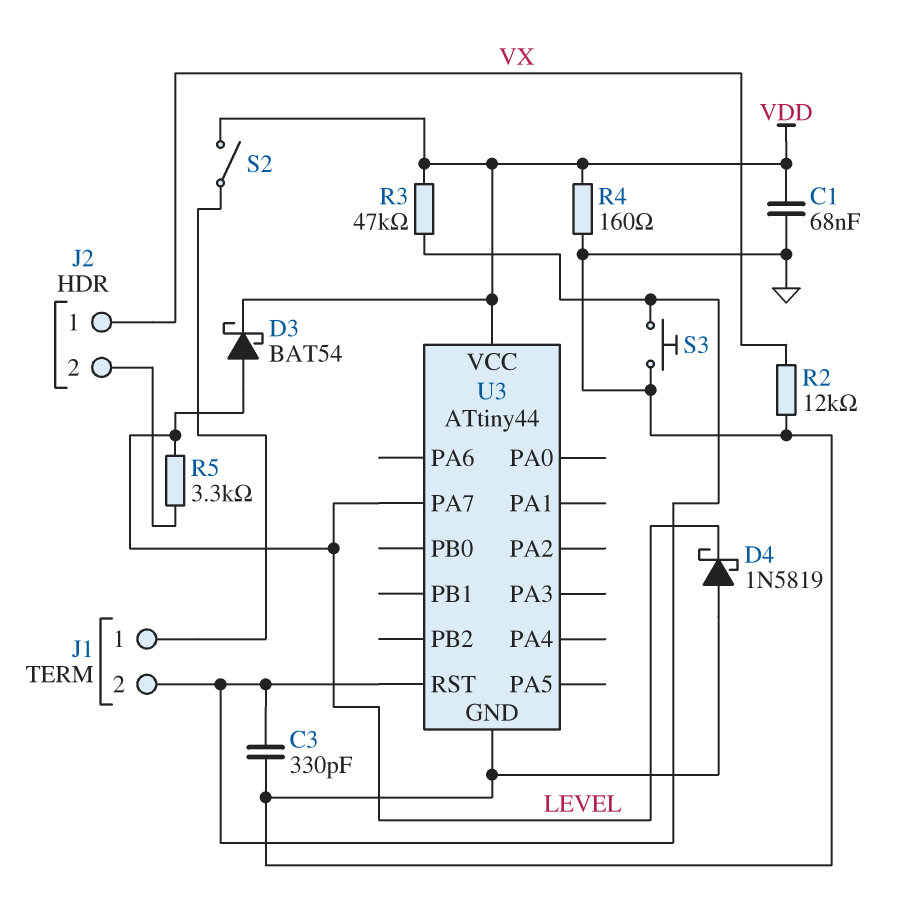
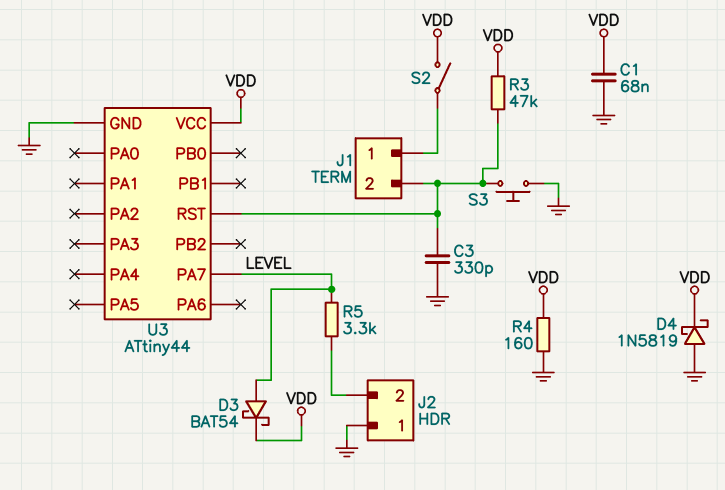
D4: schottky 1N5819 (A GND, K LEVEL) -> schottky 1N5819 (A GND, K VDD)
J2 pin 1: VX -> GND
R2: 12k (GND, VX) -> none

